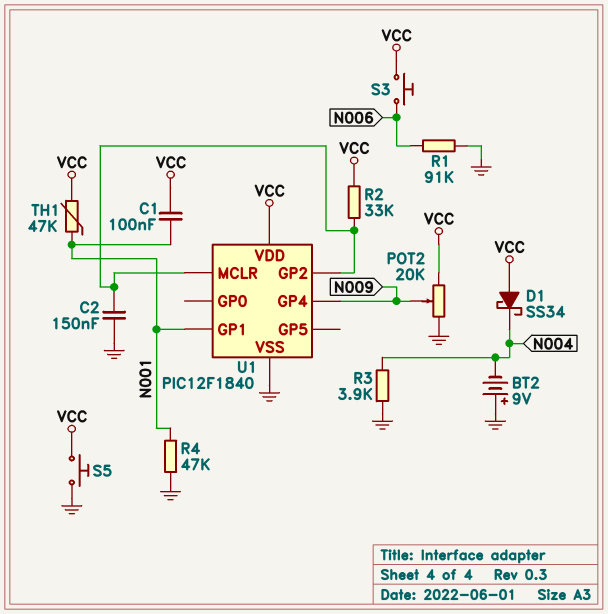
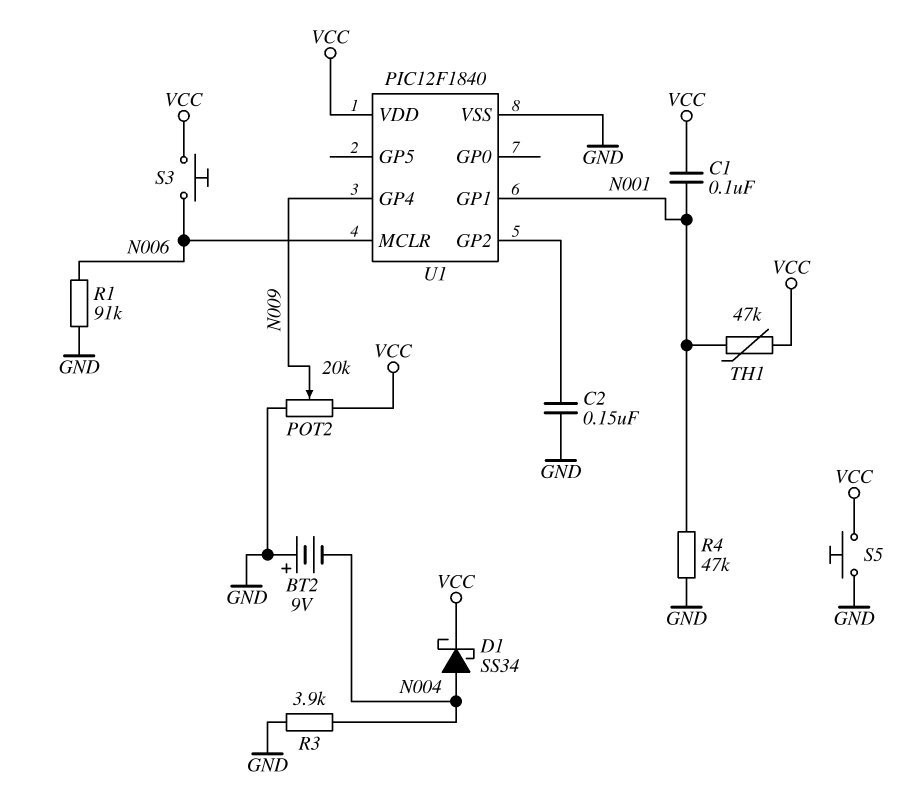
D1: schottky SS34 (A VCC, K N004) -> schottky SS34 (A N004, K VCC)
R2: 33k (U1/GP2, VCC) -> none
U1 pin MCLR: U1/GP2 -> N006

